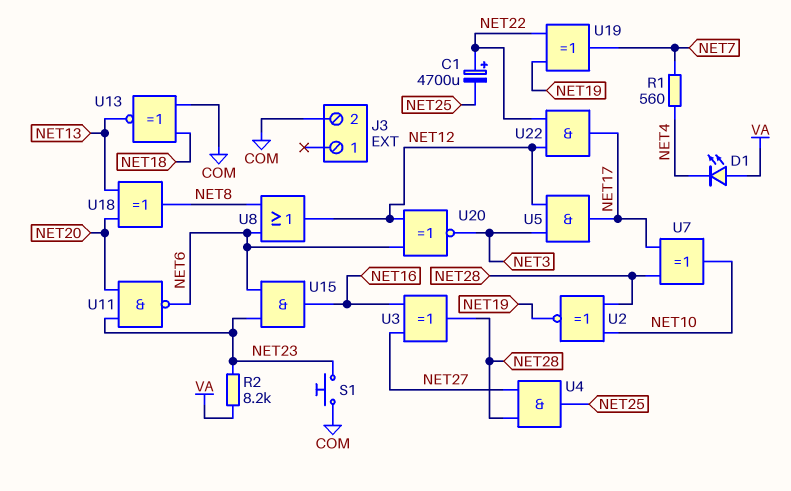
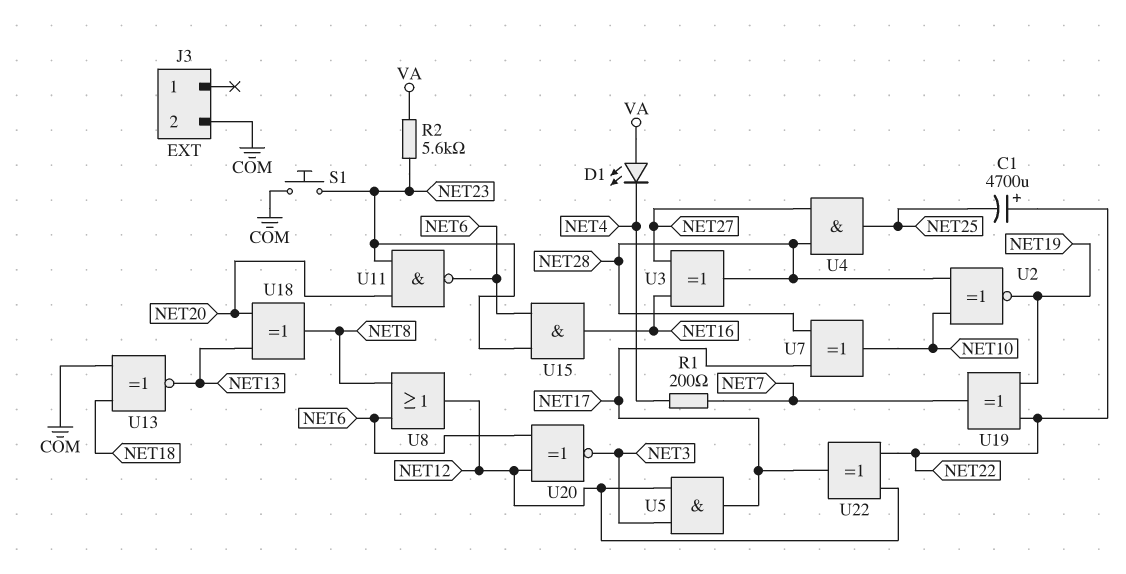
R1: 560 (NET4, NET7) -> 200 (NET4, NET7)
R2: 8.2k (NET23, VA) -> 5.6k (NET23, VA)
U22: AND (in NET12, in NET22, out NET17) -> XOR (in NET12, in NET22, out NET17)

